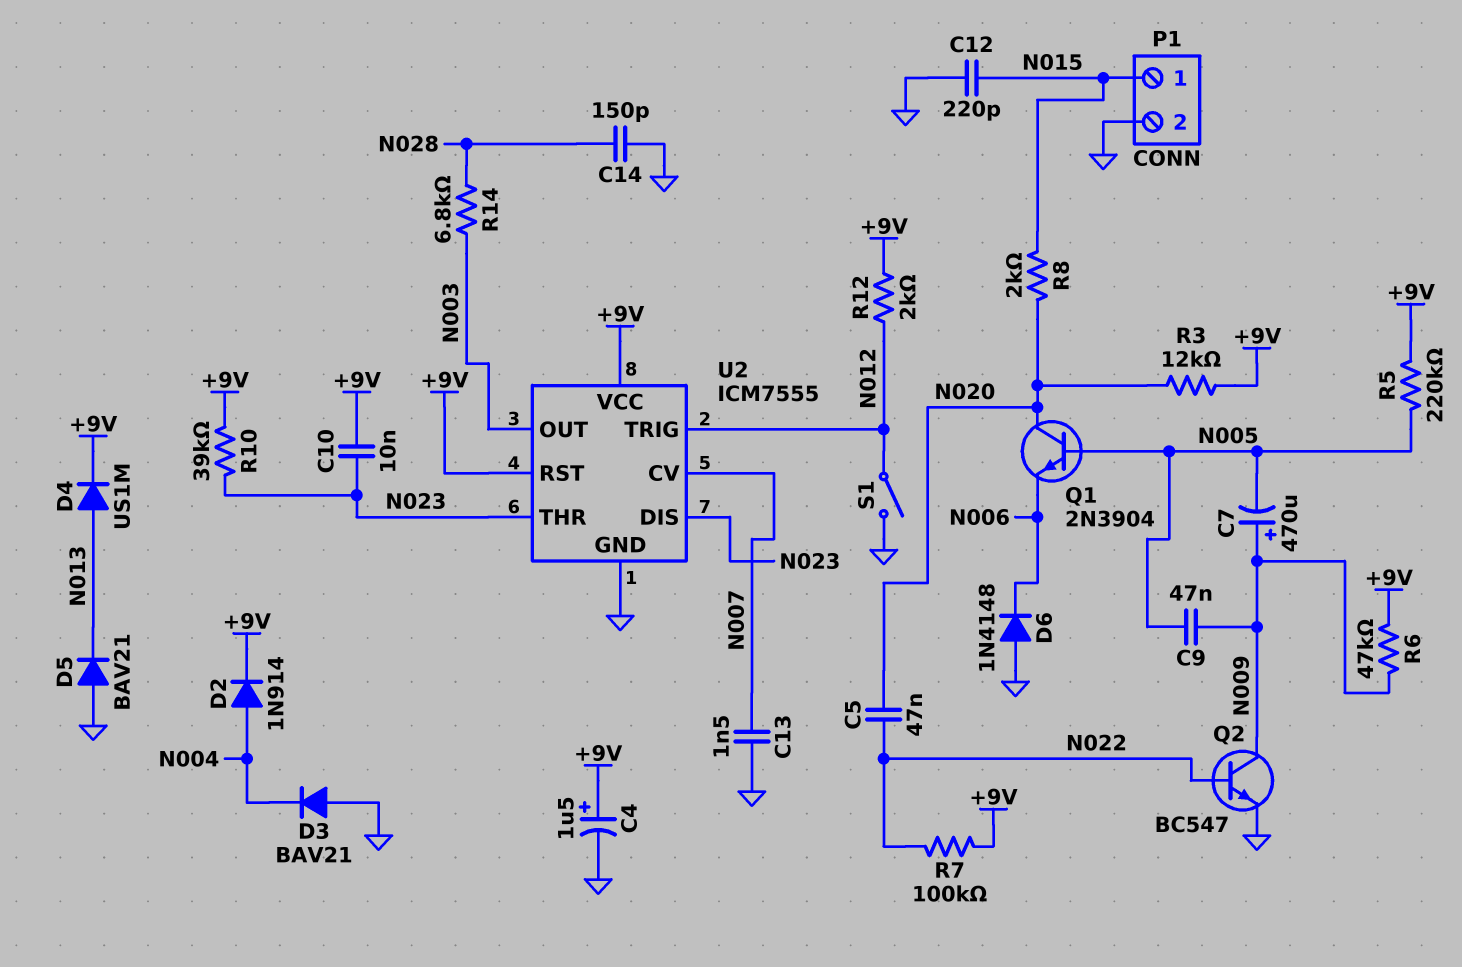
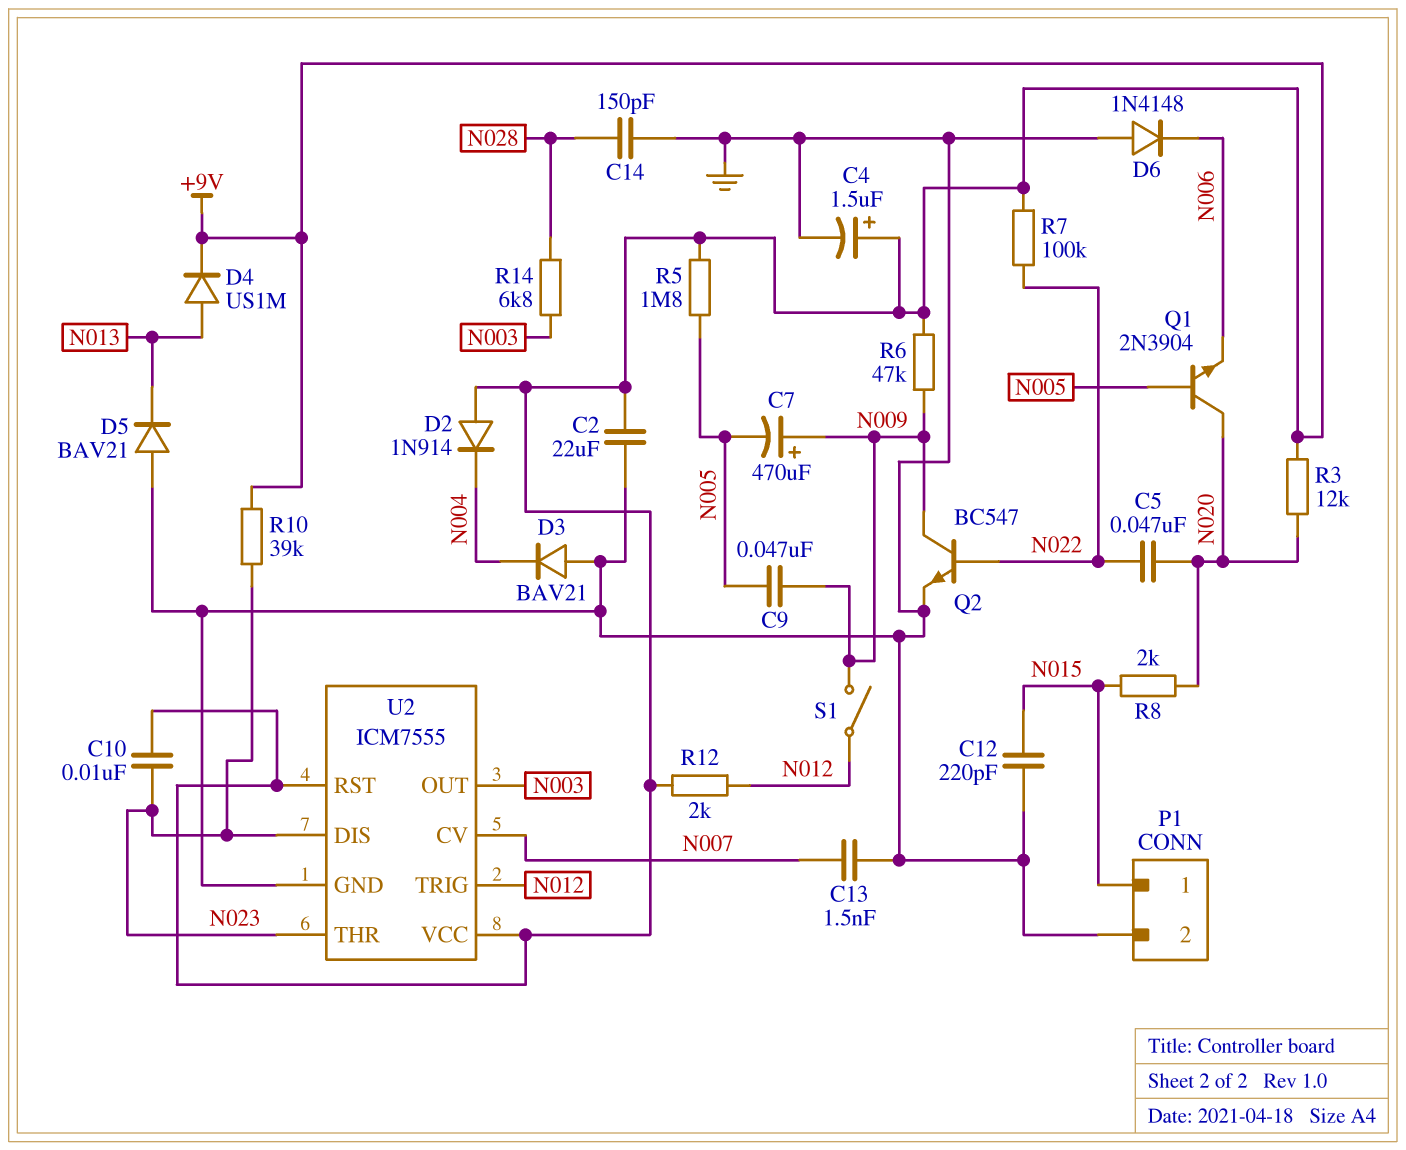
C2: none -> 22uF (+9V, GND)
D2: diode 1N914 (A N004, K +9V) -> diode 1N914 (A +9V, K N004)
R5: 220k (+9V, N005) -> 1.8M (+9V, N005)
S1: switch (GND, N012) -> switch (N009, N012)

